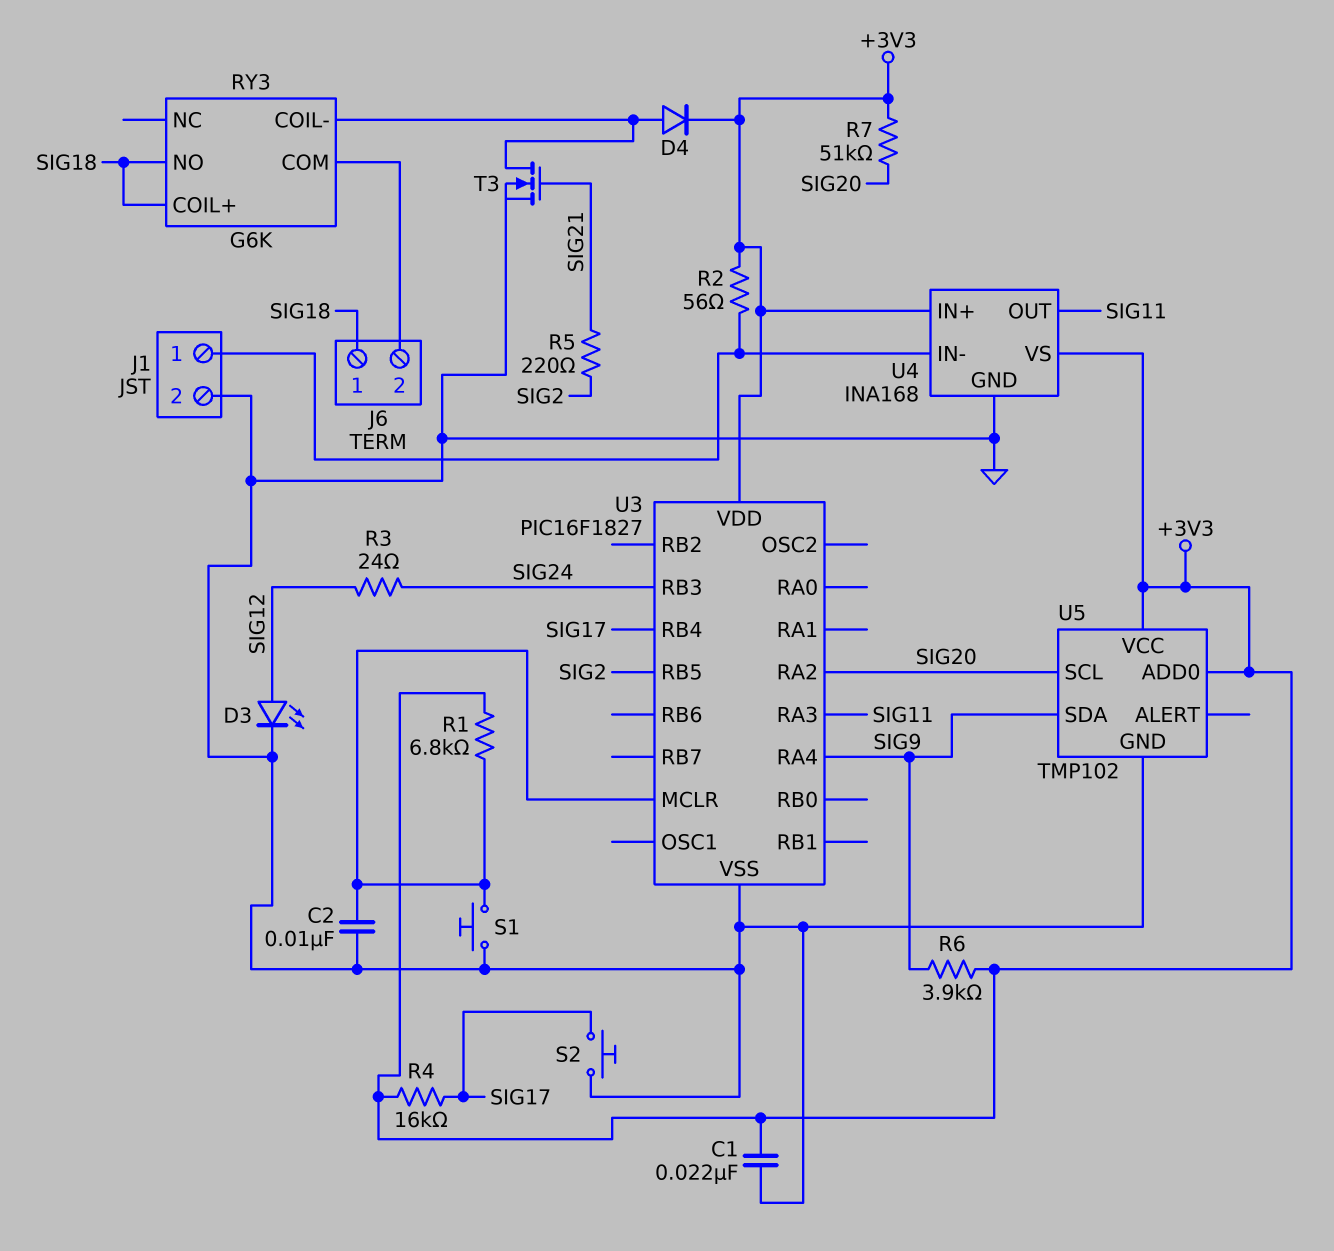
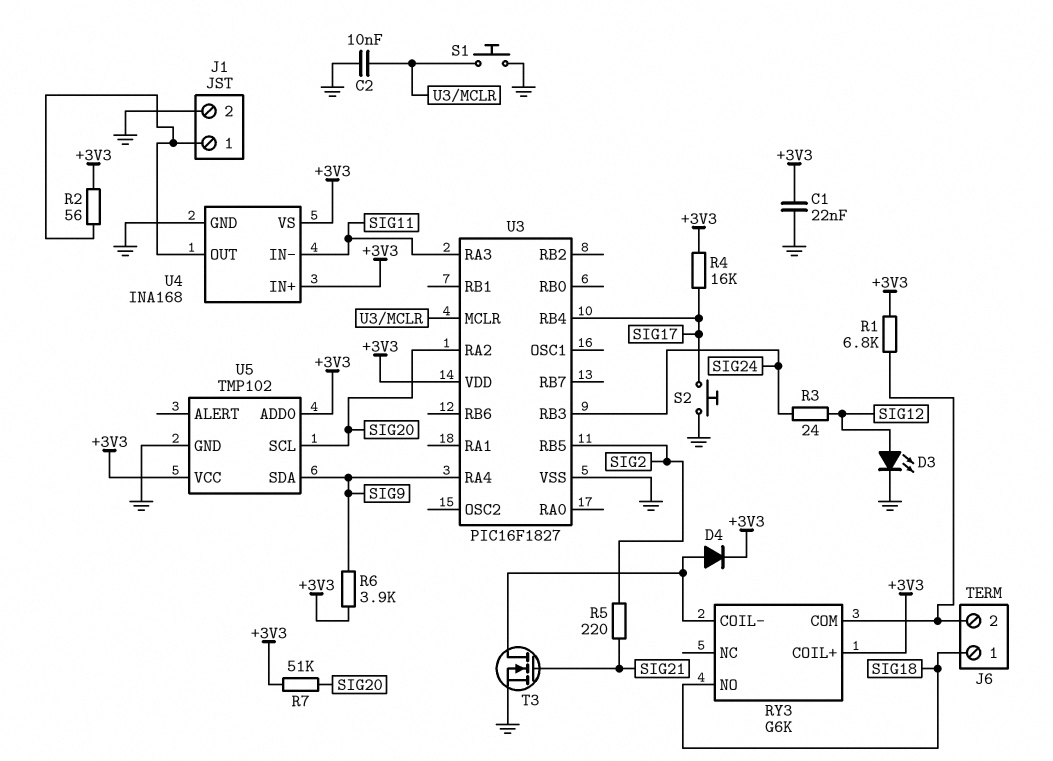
R1: 6.8k (+3V3, U3/MCLR) -> 6.8k (+3V3, J6/2)
RY3 pin COIL+: SIG18 -> +3V3
U4 pin IN-: J1/1 -> SIG11
U4 pin OUT: SIG11 -> J1/1

